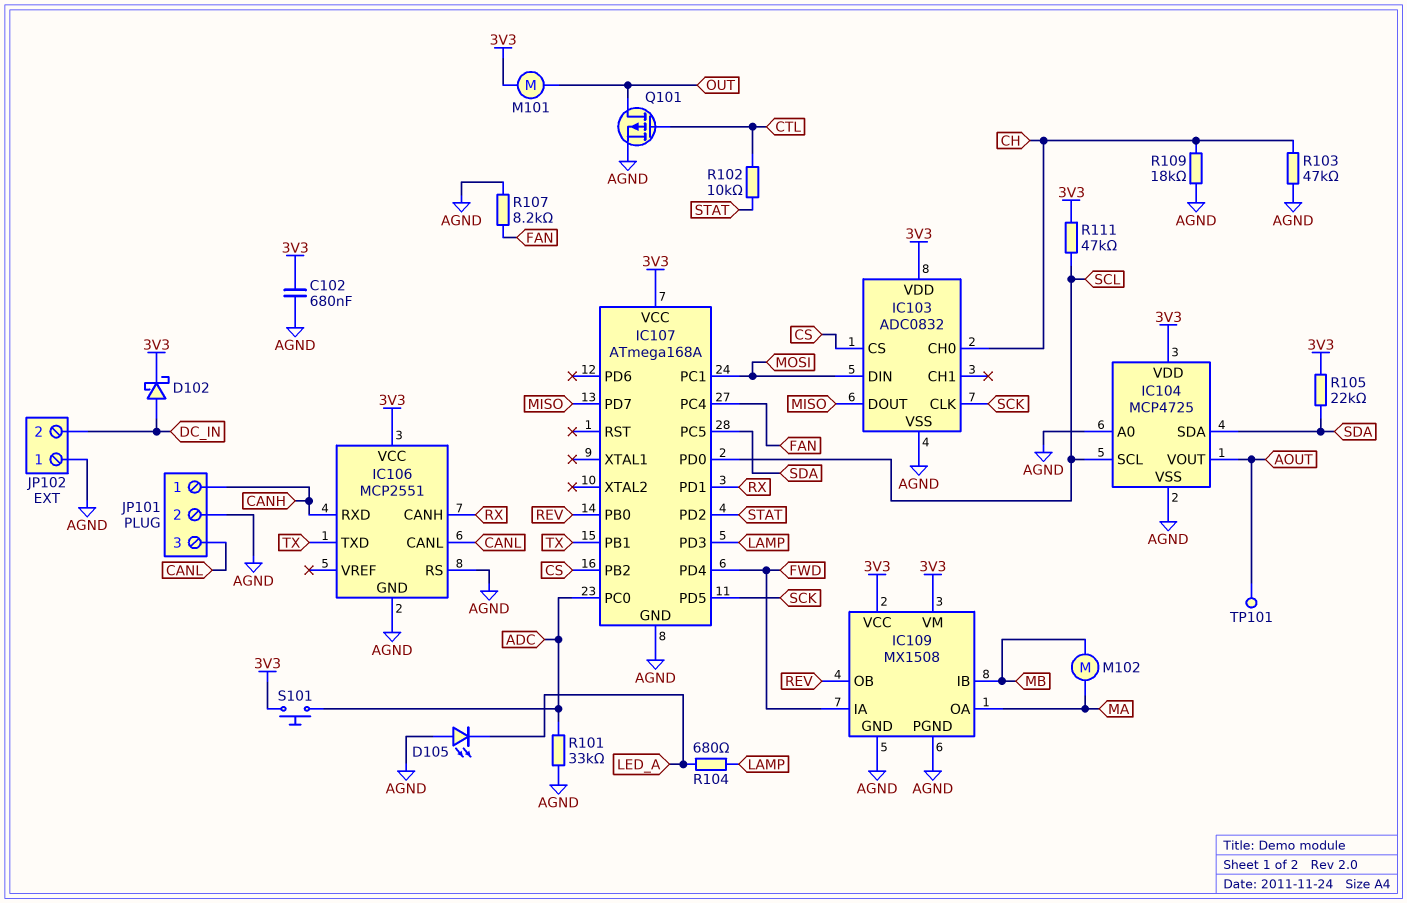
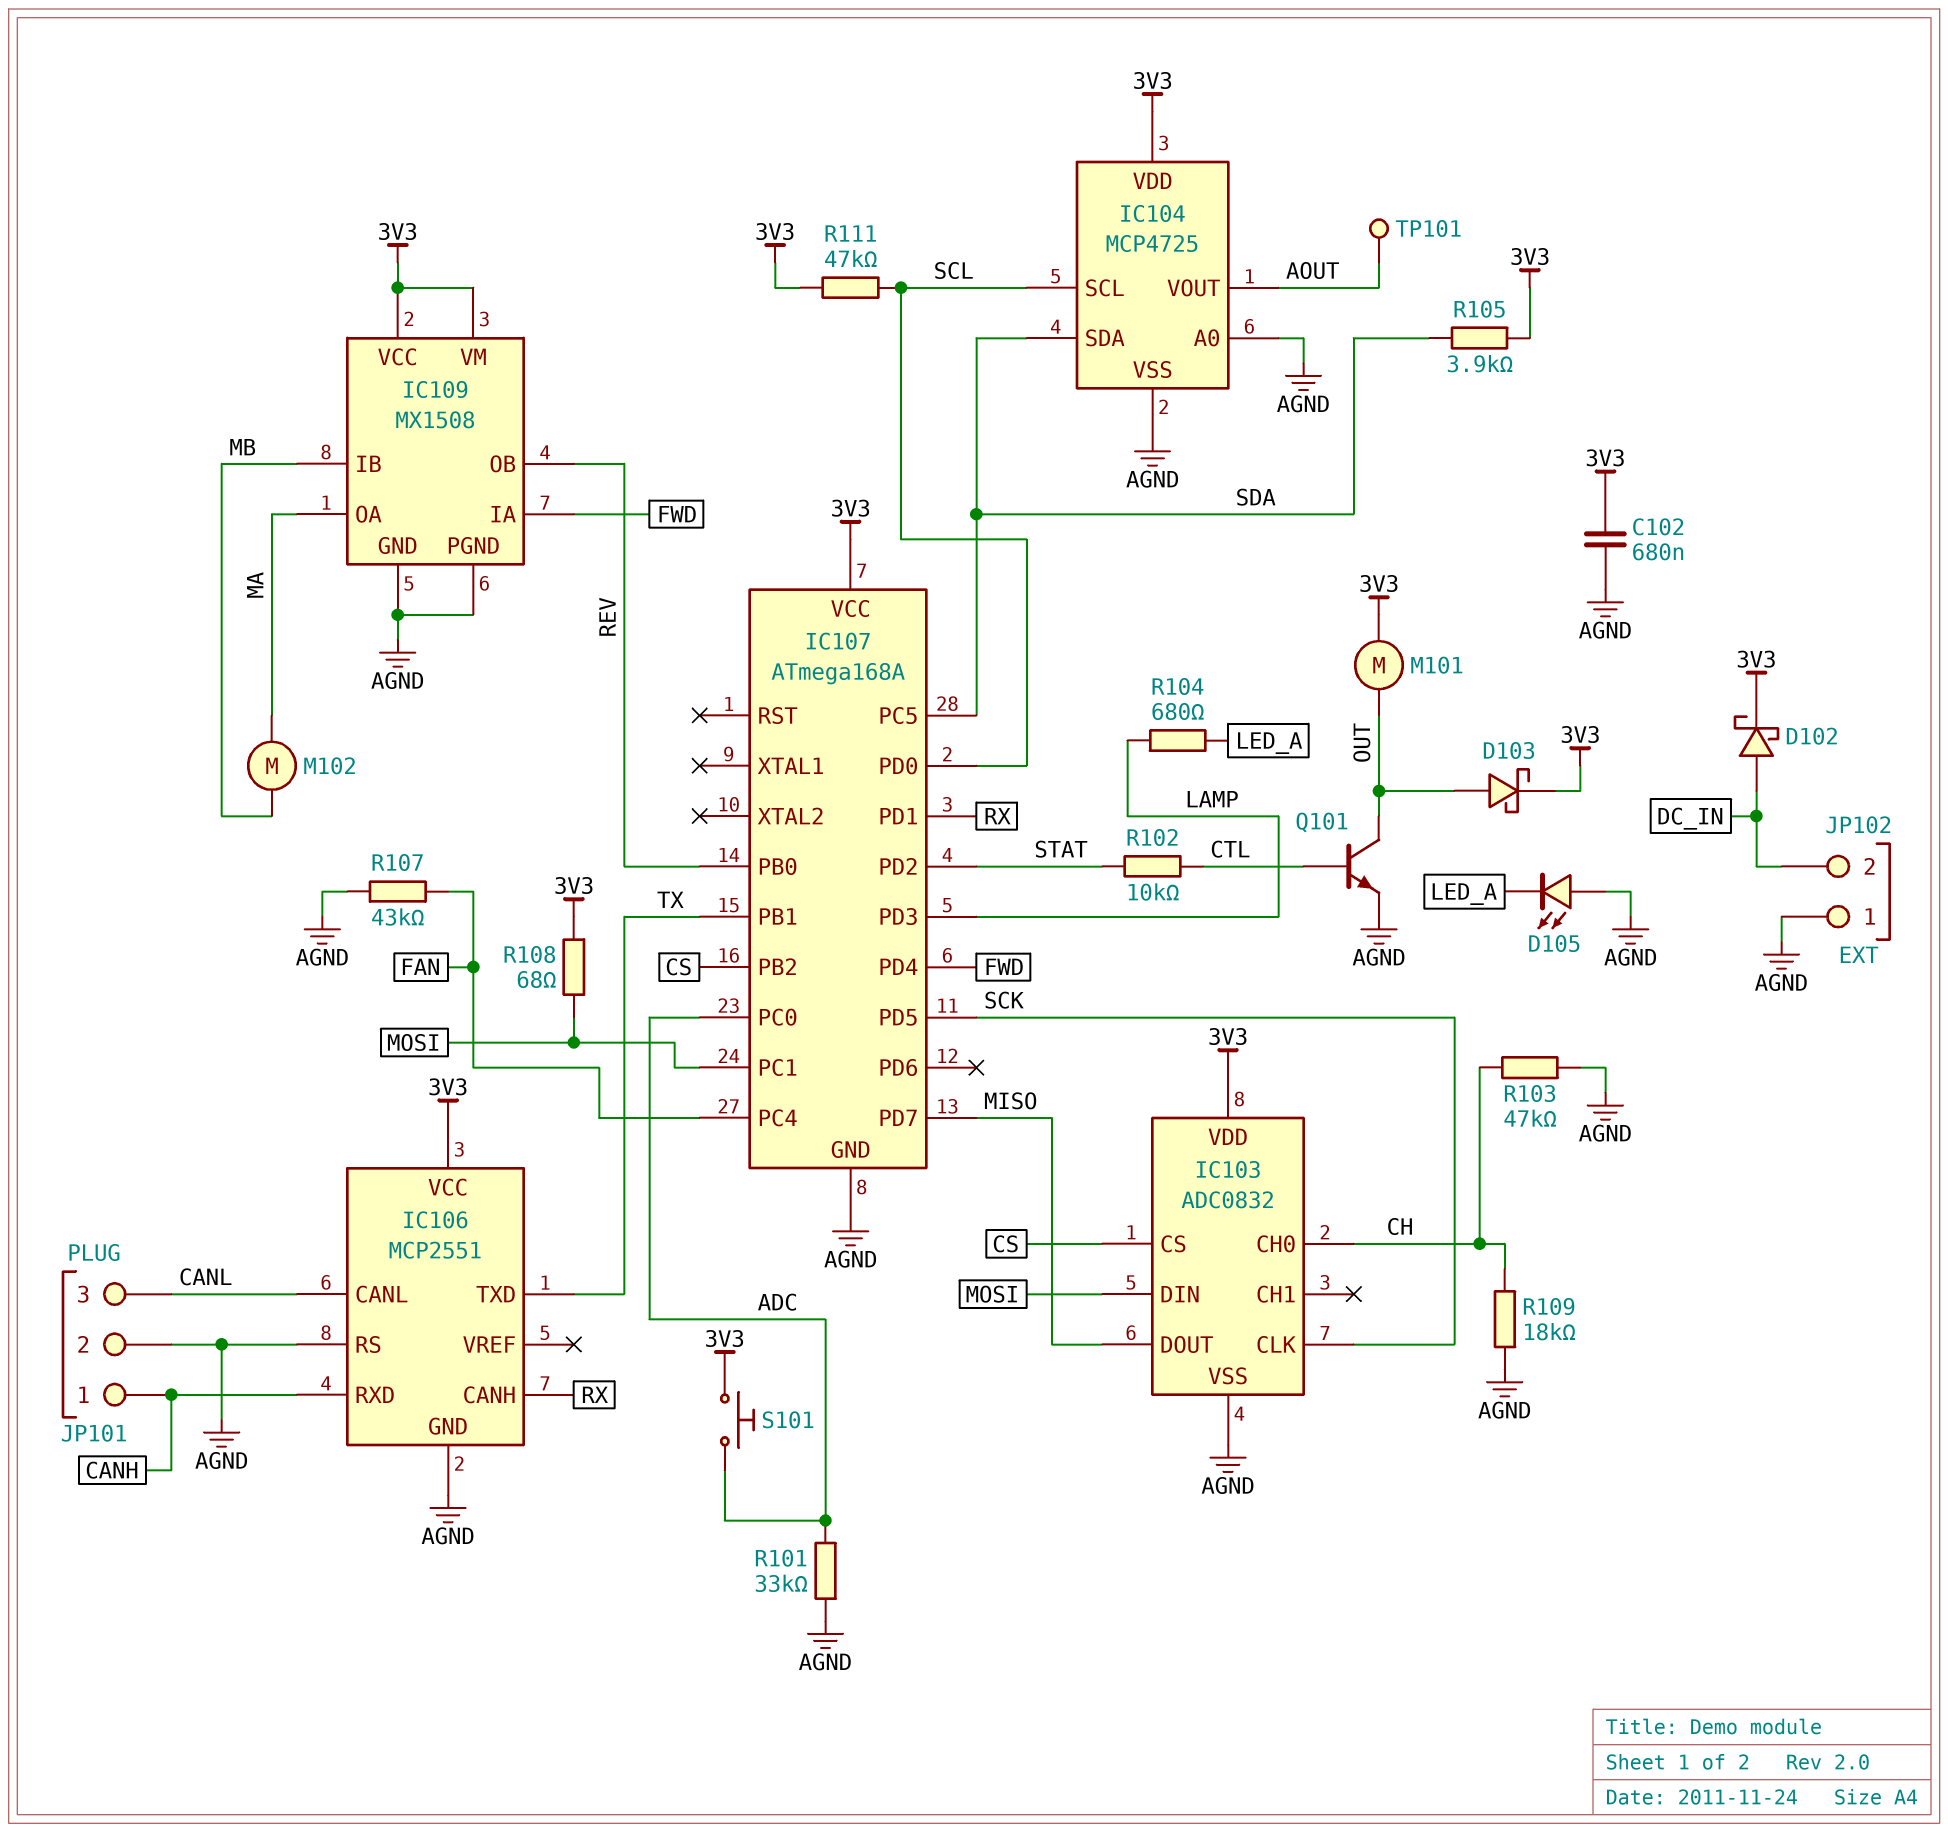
D103: none -> schottky (A OUT, K 3V3)
Q101: PMOS (G CTL, D OUT, S AGND) -> NPN (B CTL, C OUT, E AGND)
R105: 22k (3V3, SDA) -> 3.9k (3V3, SDA)
R107: 8.2k (AGND, FAN) -> 43k (AGND, FAN)
R108: none -> 68 (3V3, MOSI)

